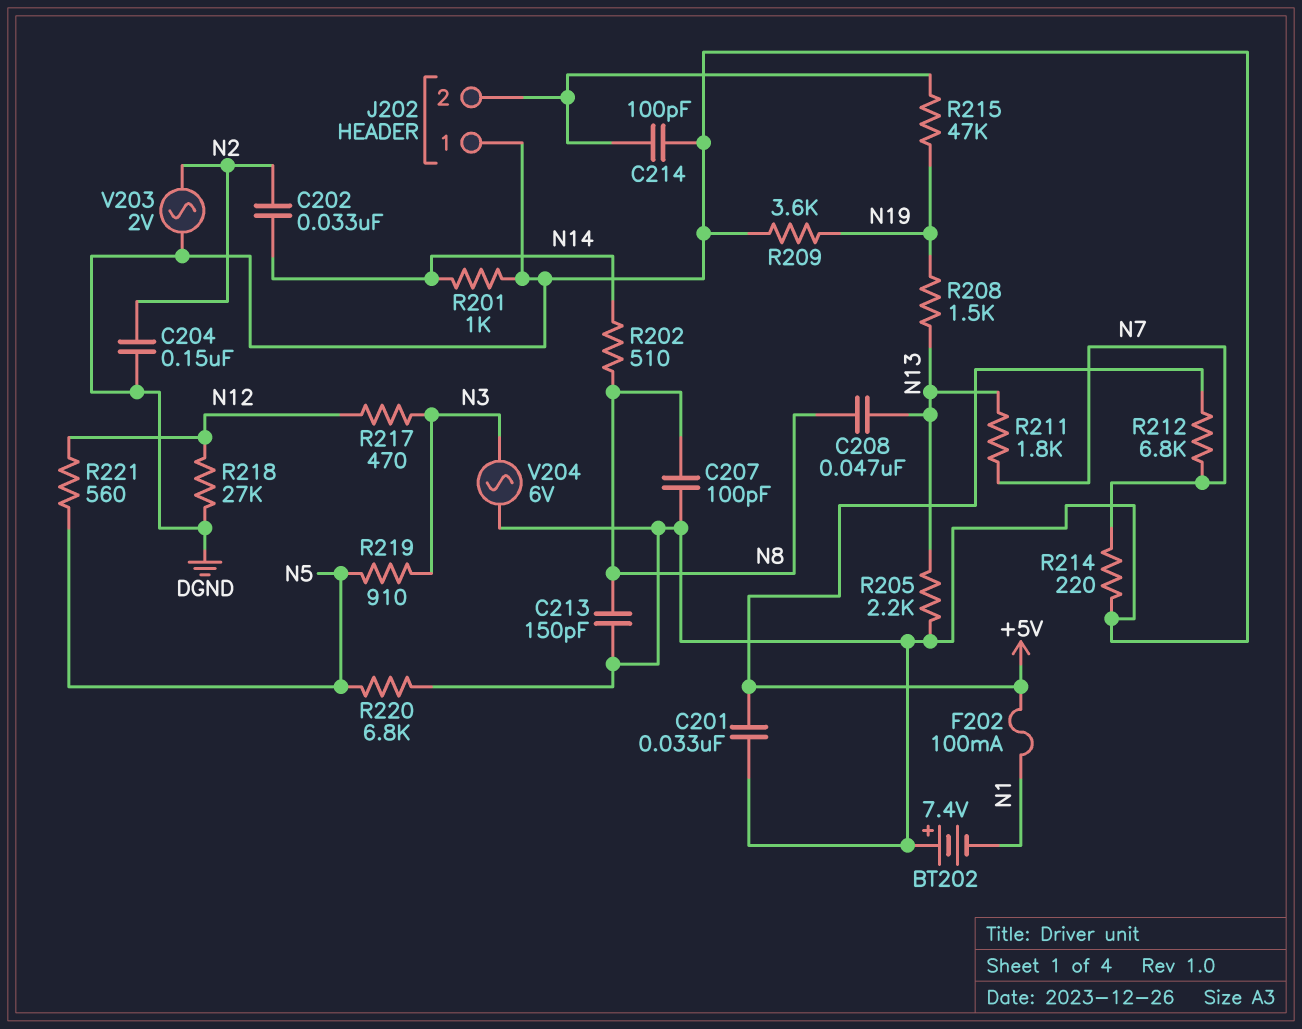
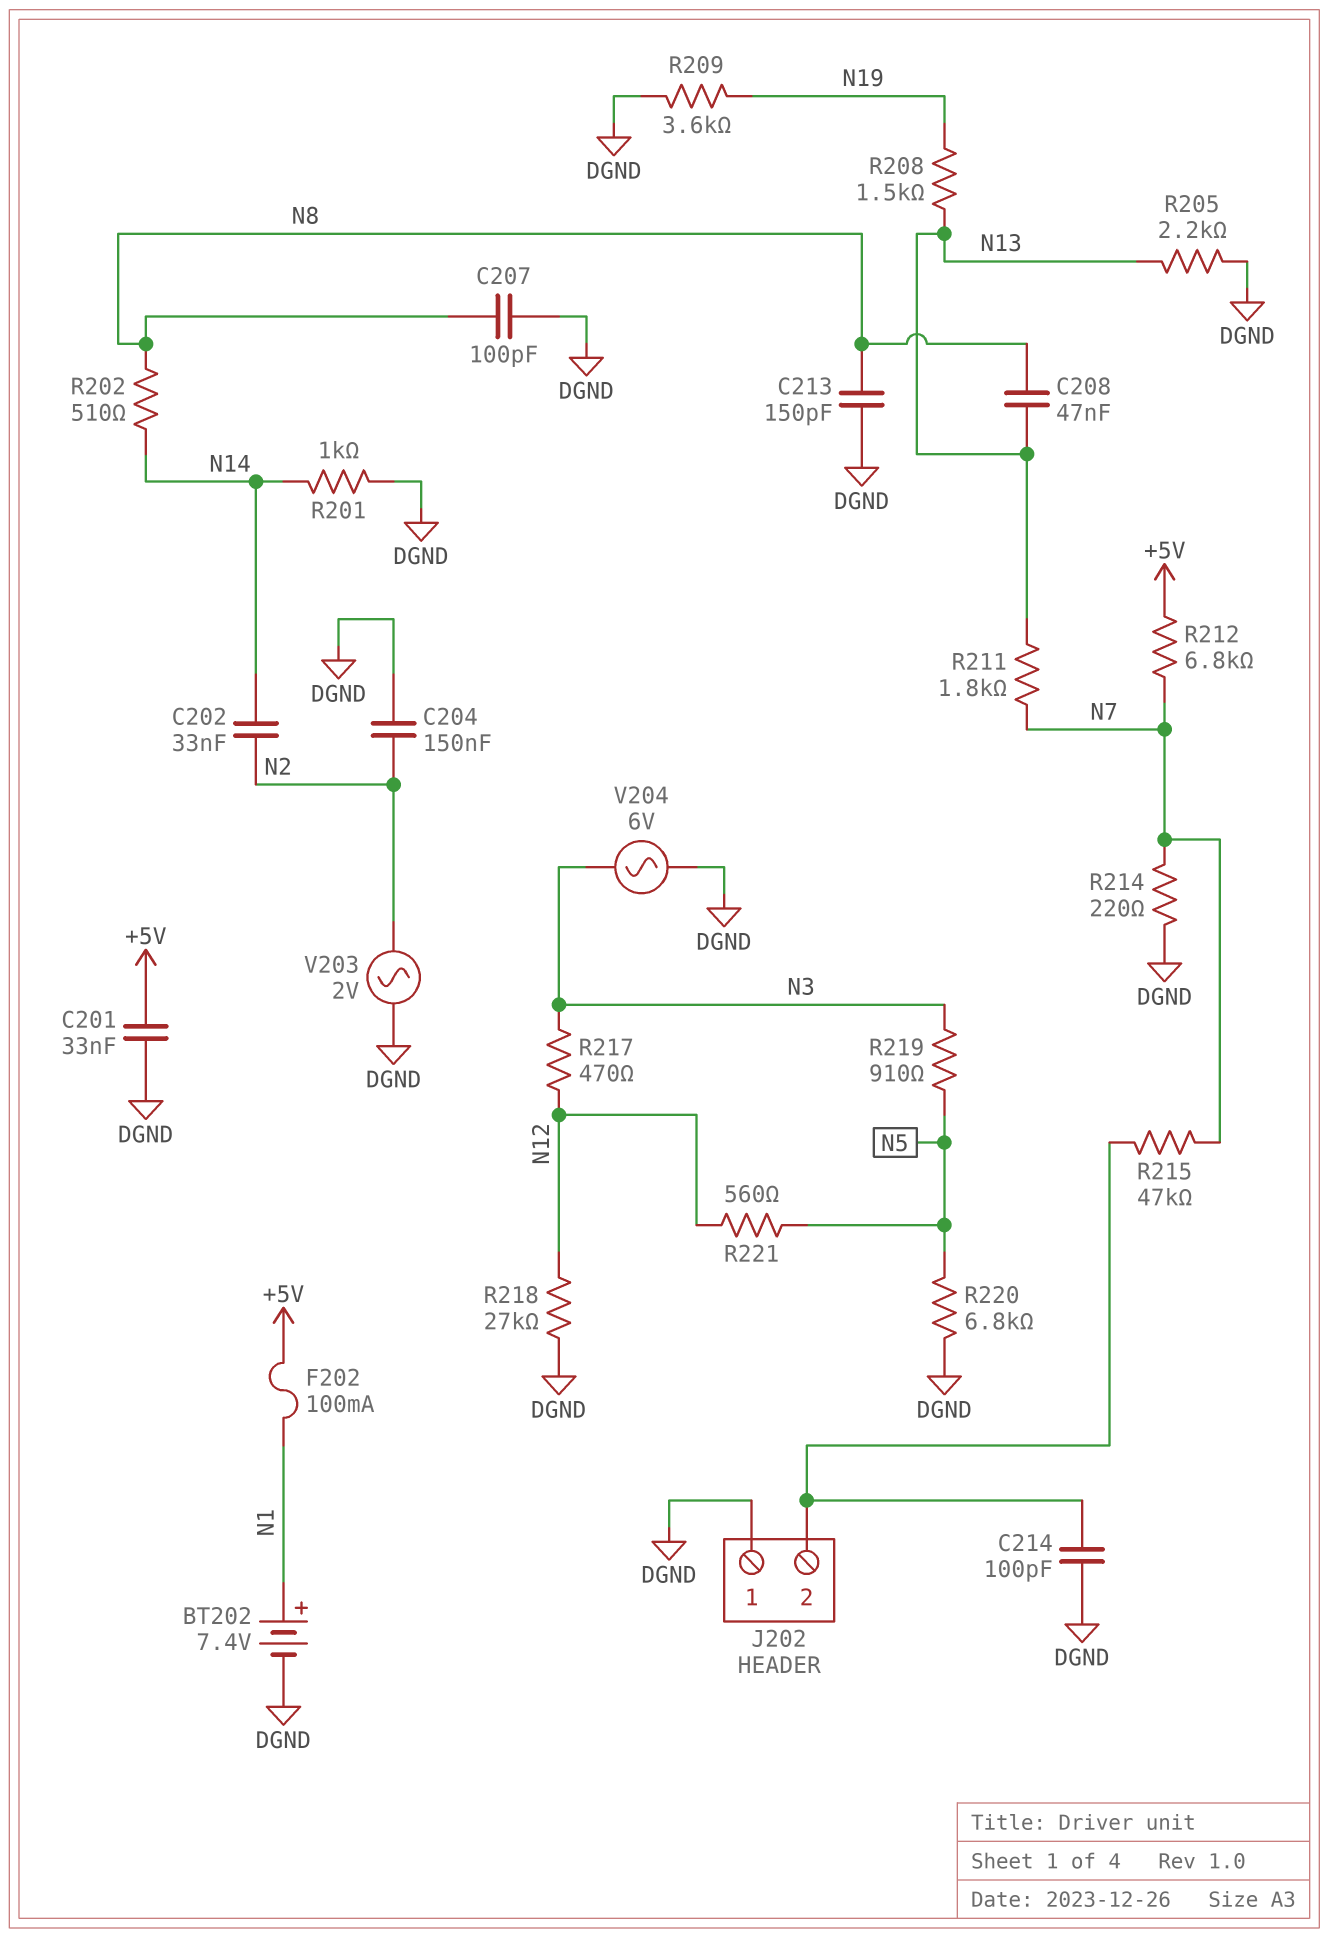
BT202: 7.4V (plus DGND, minus N1) -> 7.4V (plus N1, minus DGND)
R215: 47k (J202/2, N19) -> 47k (J202/2, N7)

